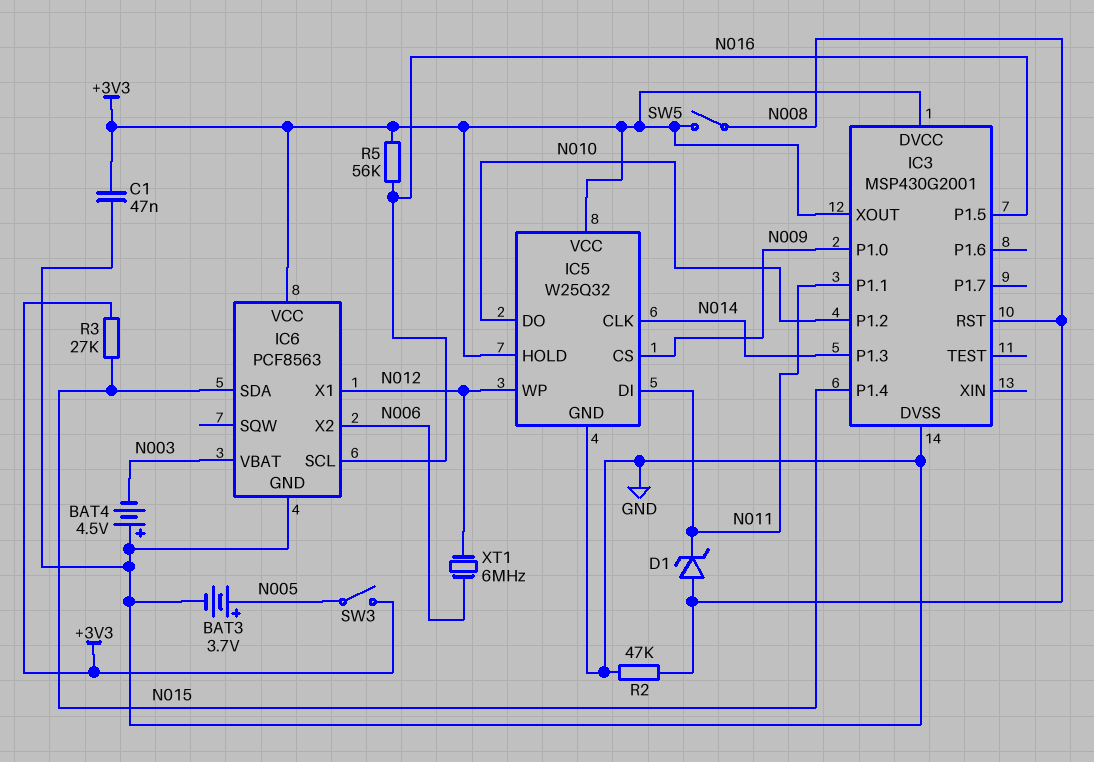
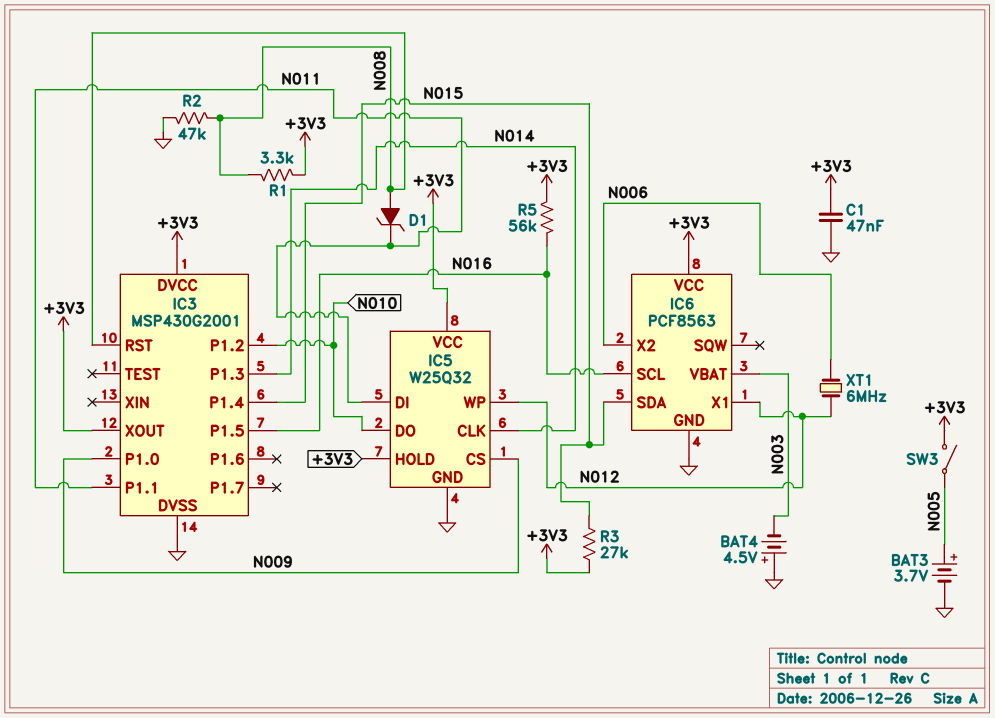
R1: none -> 3.3k (+3V3, N008)
SW5: switch (+3V3, N008) -> none

